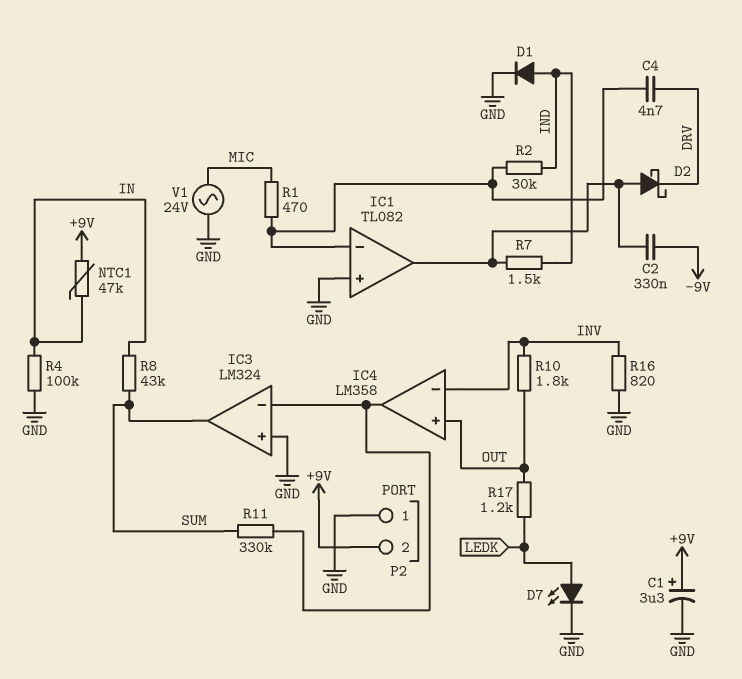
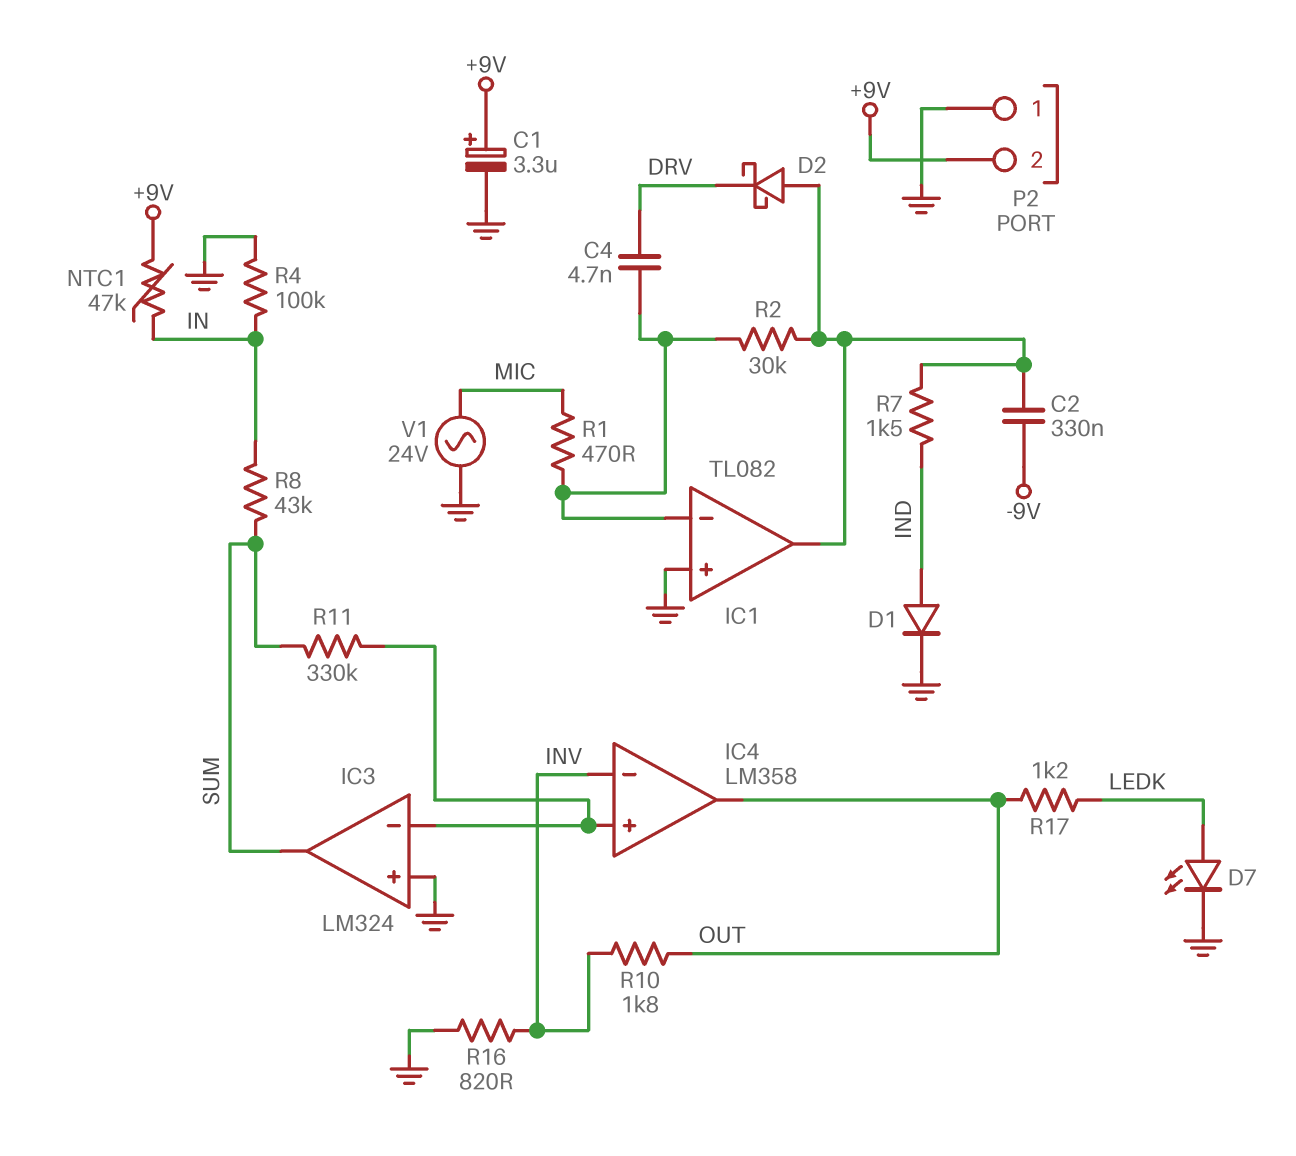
IC4 pin in+: OUT -> IC3/in-
IC4 pin out: IC3/in- -> OUT
R2: 30k (IC1/in-, IND) -> 30k (IC1/in-, IC1/out)

